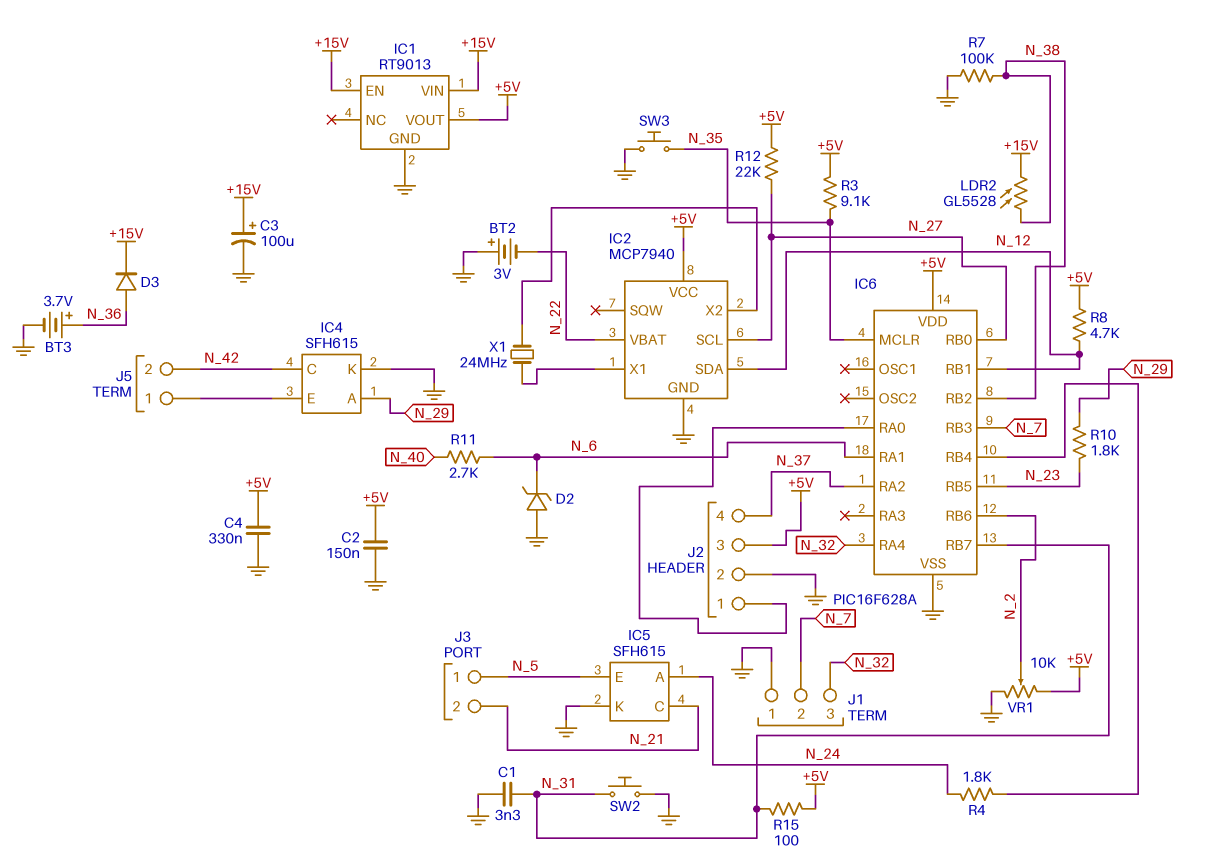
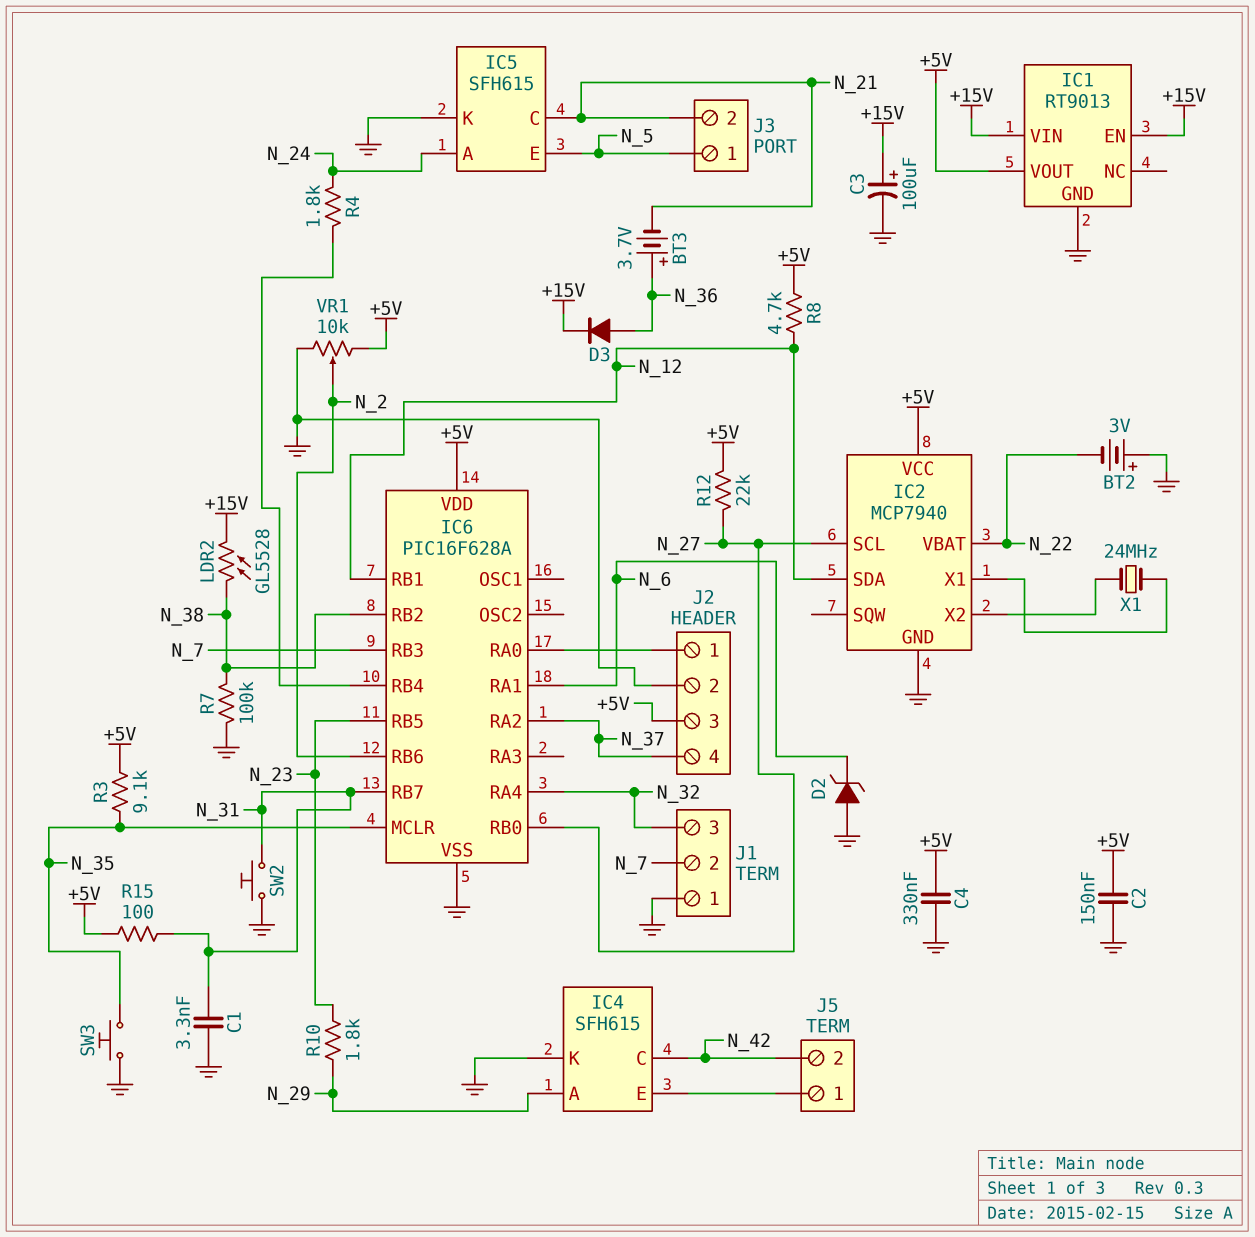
BT3: 3.7V (plus N_36, minus GND) -> 3.7V (plus N_36, minus N_21)
R11: 2.7k (N_6, N_40) -> none

